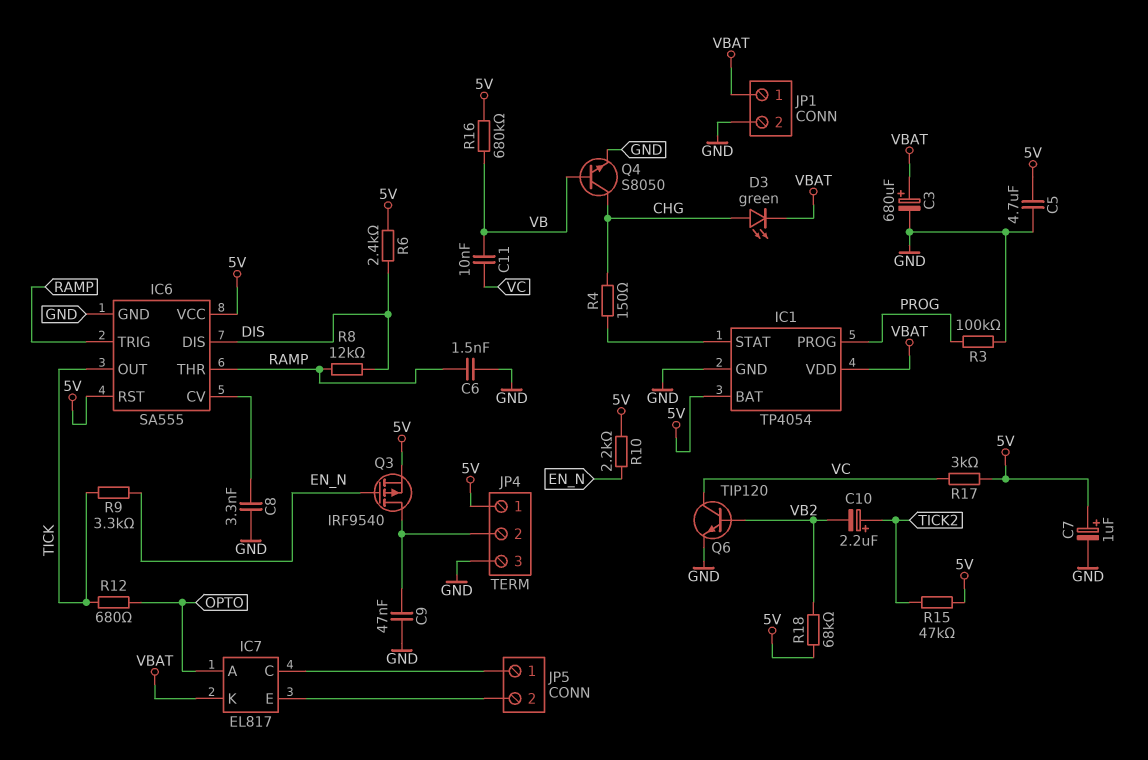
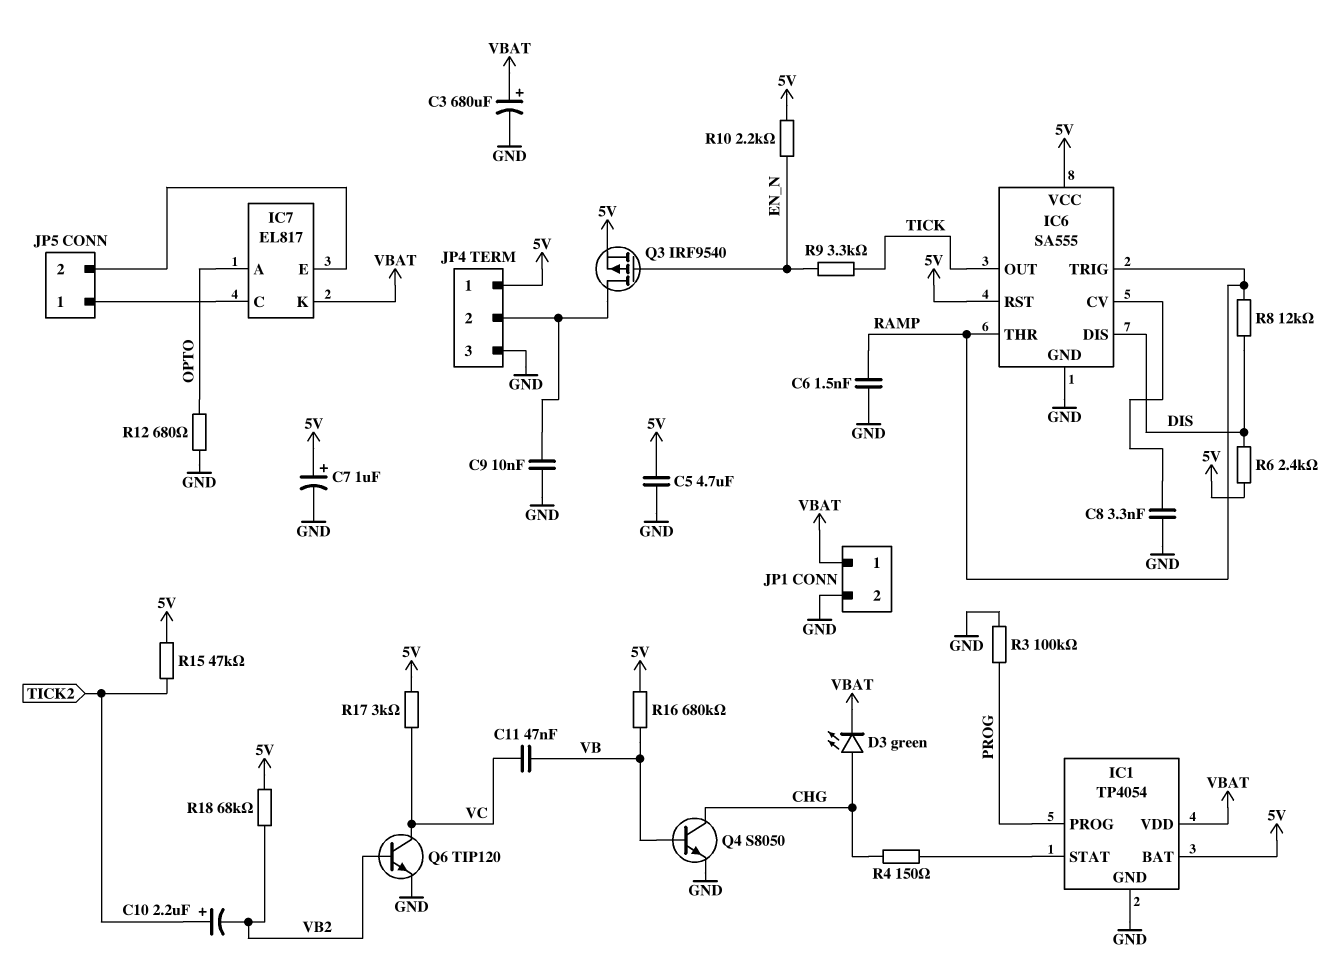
C9: 47nF (GND, JP4/2) -> 10nF (GND, JP4/2)
C11: 10nF (VB, VC) -> 47nF (VB, VC)
R12: 680 (OPTO, TICK) -> 680 (GND, OPTO)

